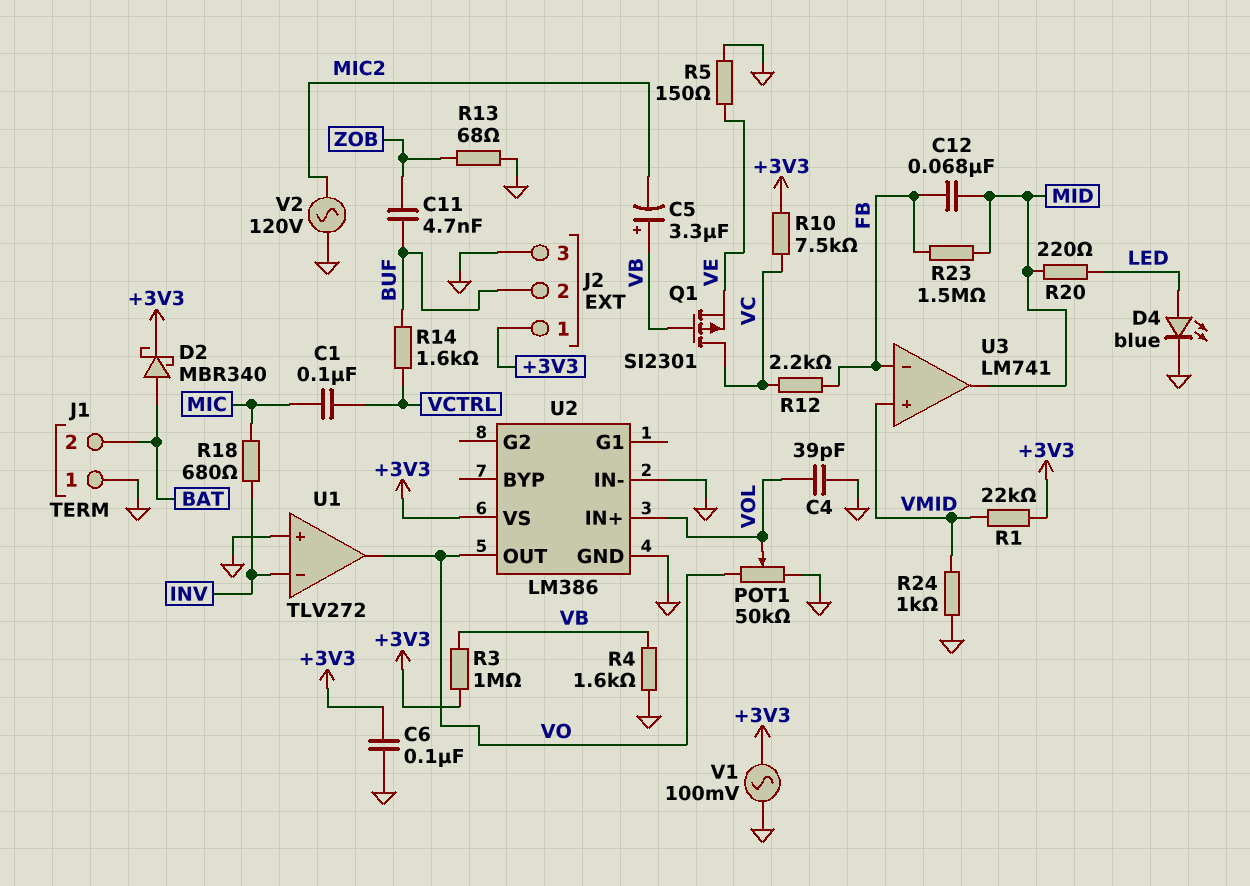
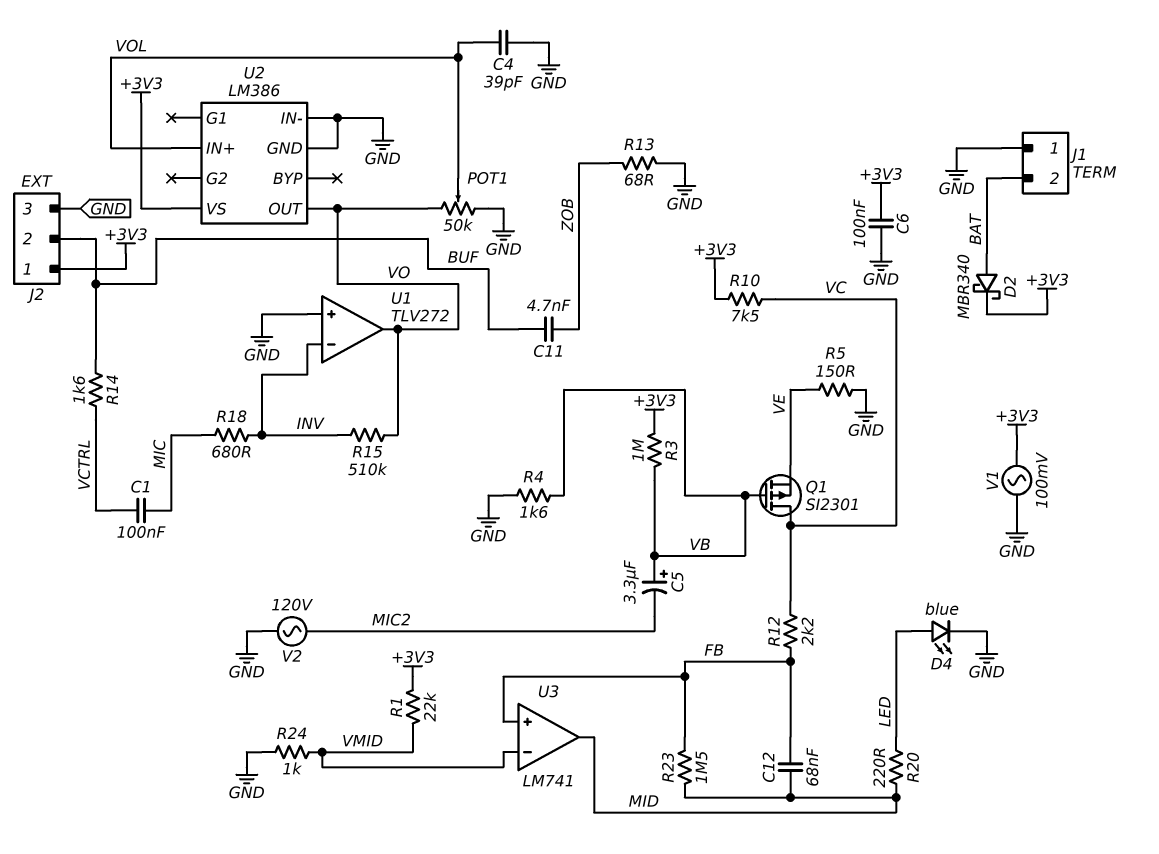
R15: none -> 510k (INV, VO)
U3 pin in+: VMID -> FB
U3 pin in-: FB -> VMID

